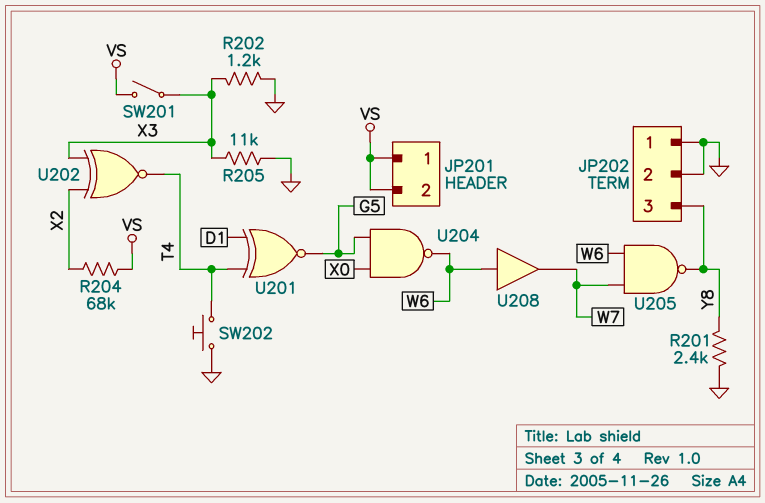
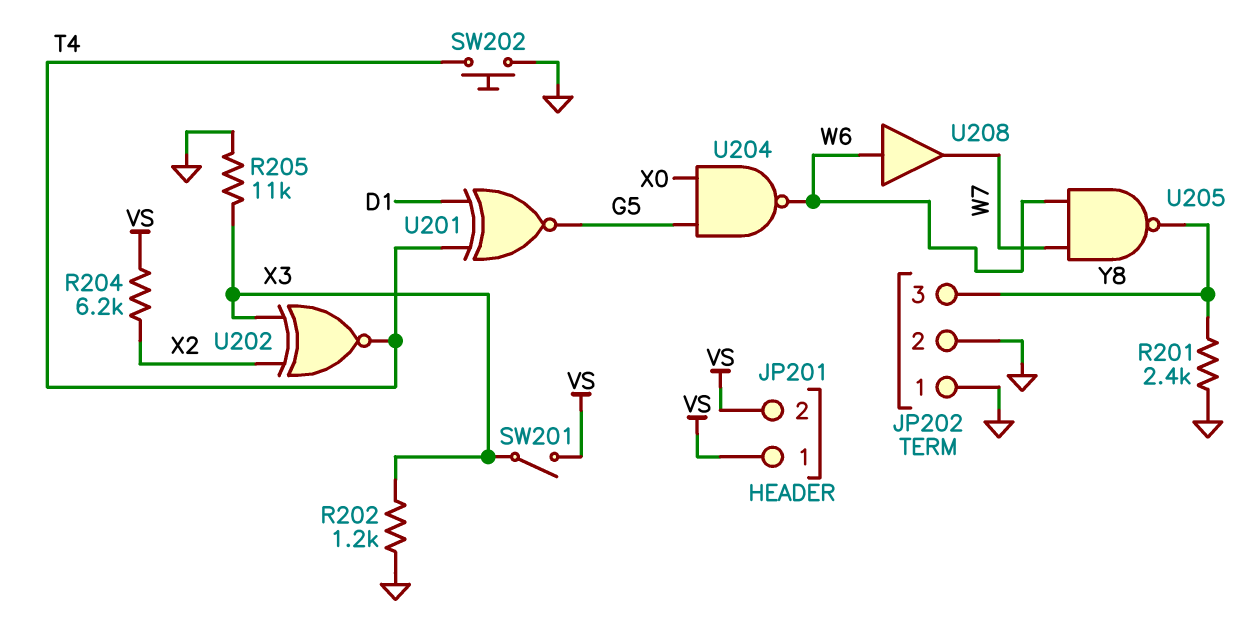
R204: 68k (VS, X2) -> 6.2k (VS, X2)

